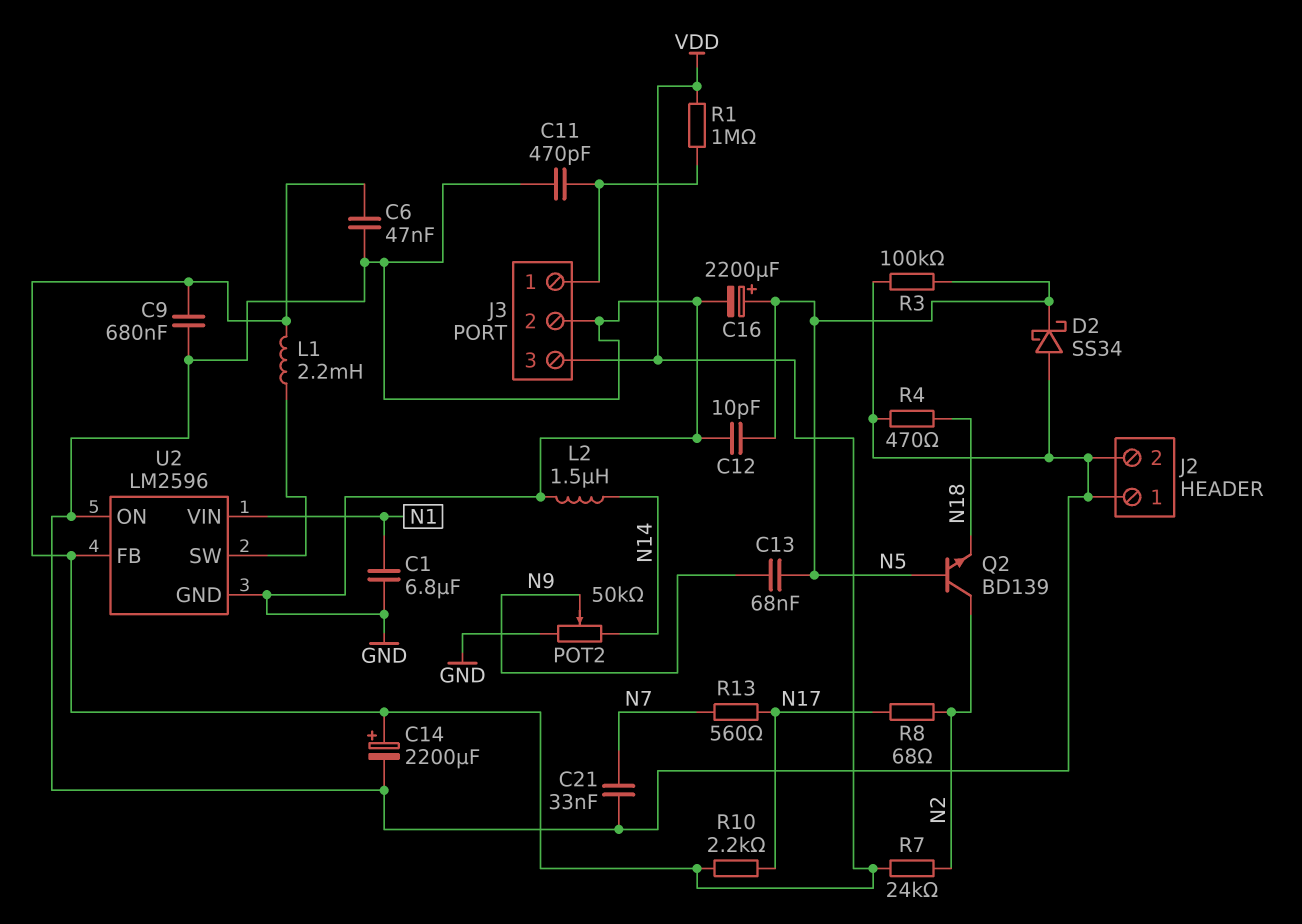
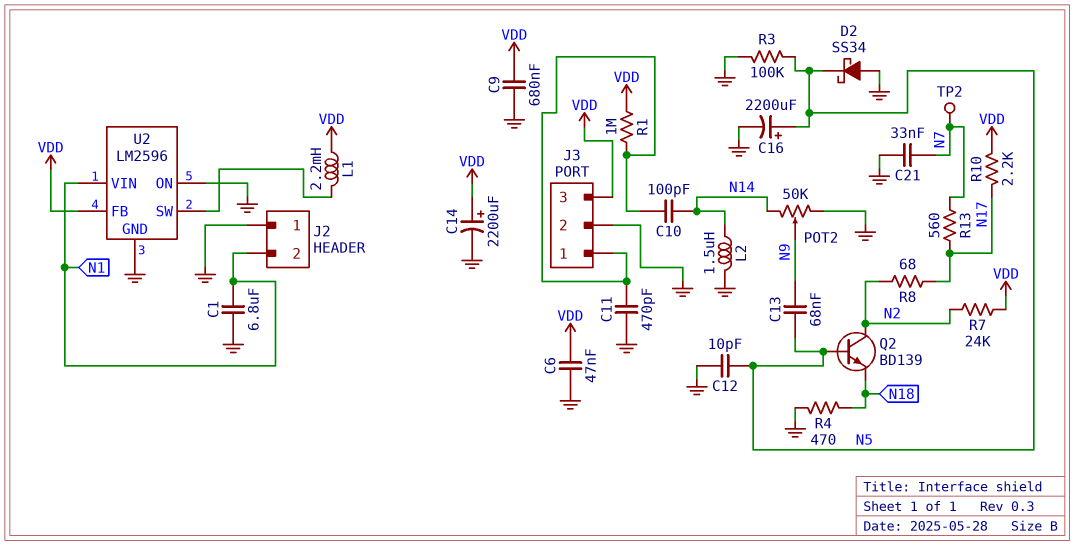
C10: none -> 100pF (J3/1, N14)
J2 pin 2: GND -> N1
TP2: none -> test point (N7)

